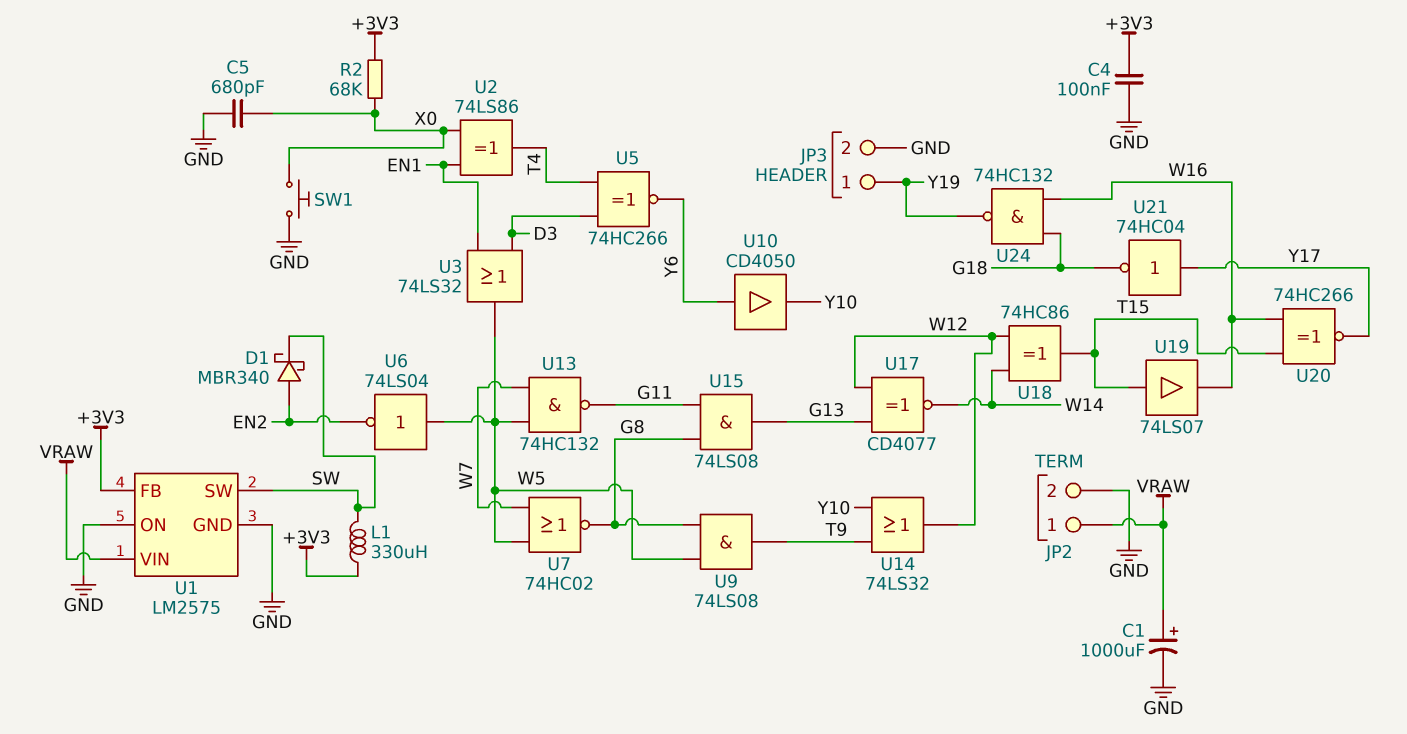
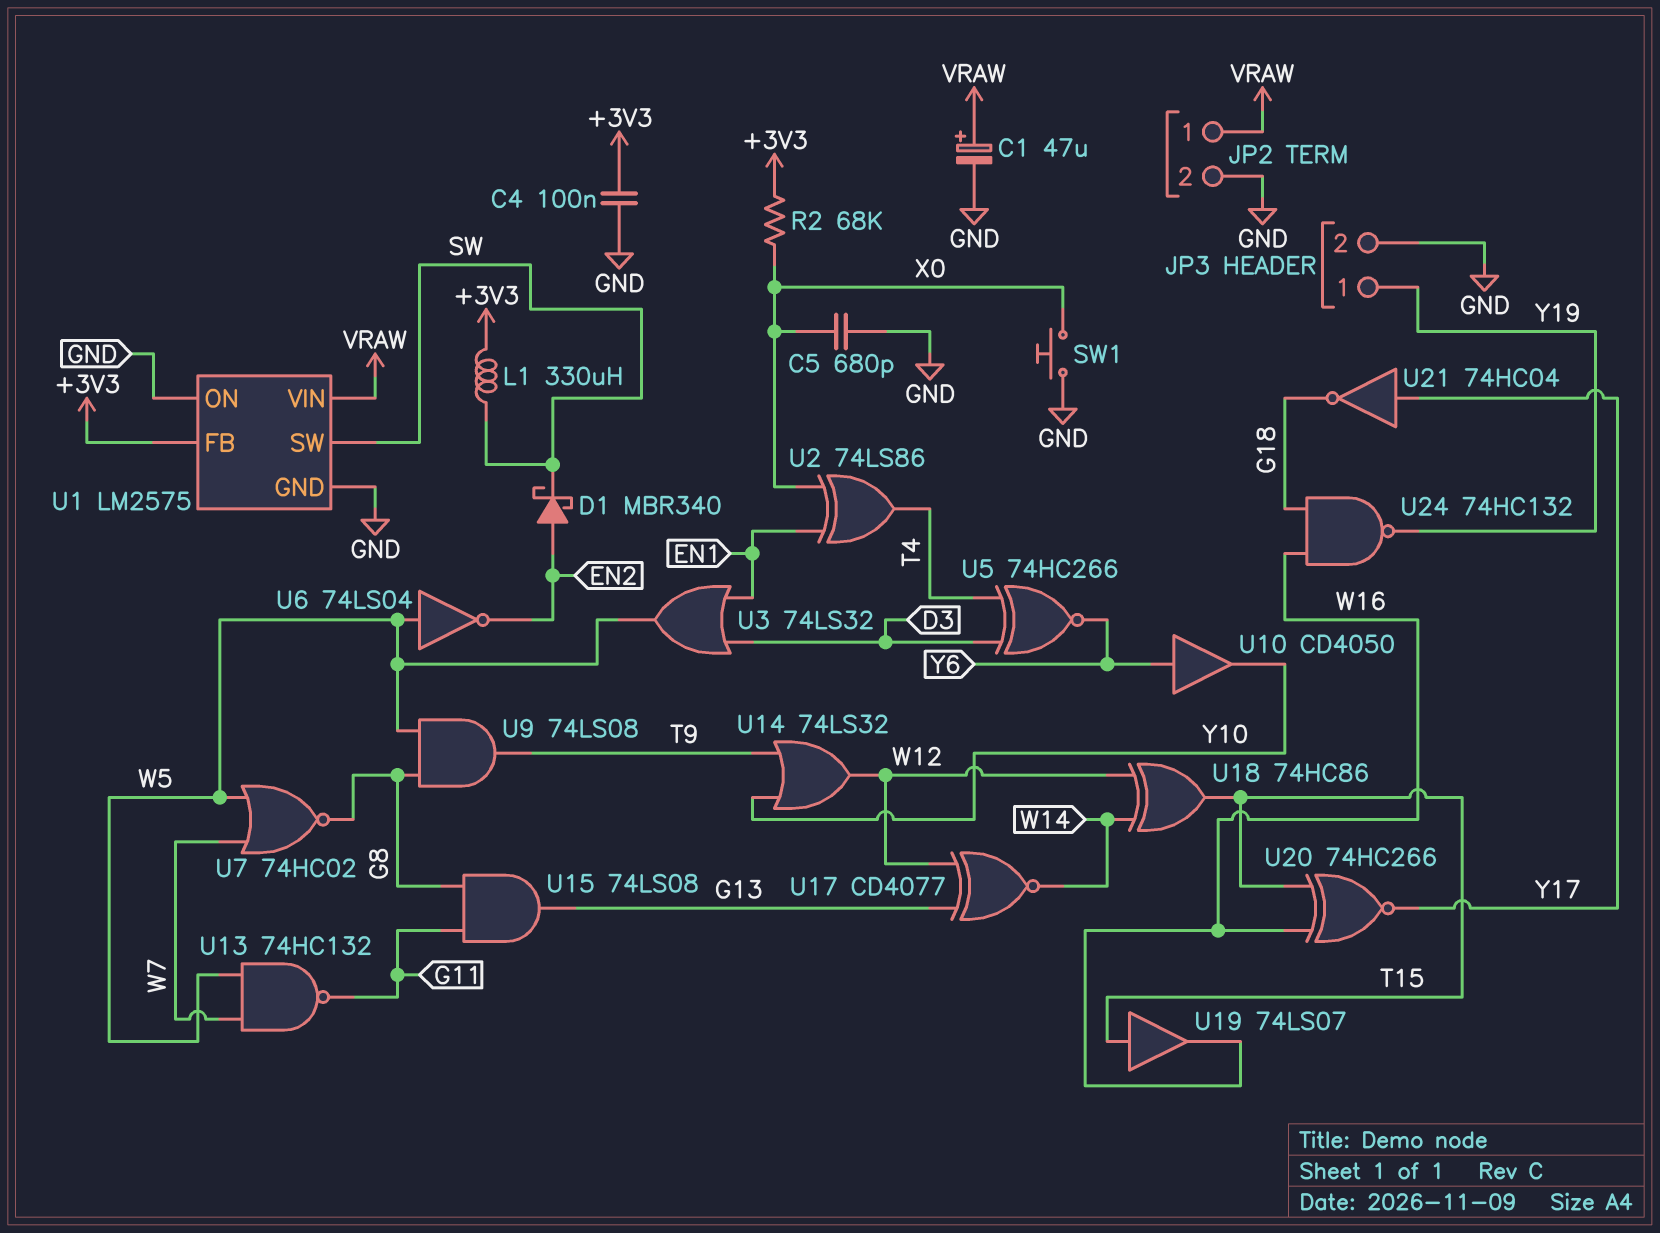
C1: 1000uF (plus VRAW, minus GND) -> 47uF (plus VRAW, minus GND)

